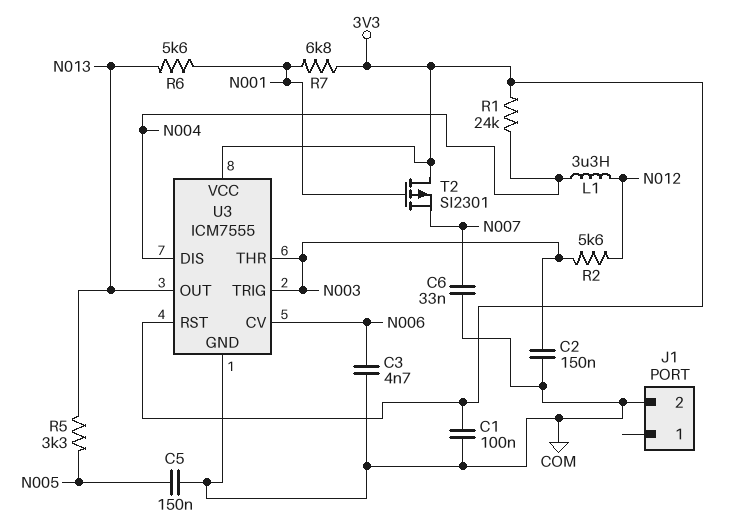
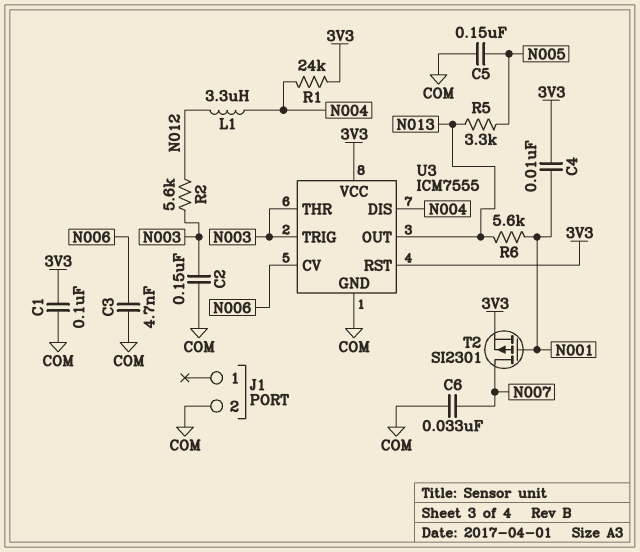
C4: none -> 10nF (3V3, N001)
R7: 6.8k (3V3, N001) -> none
T2: PMOS SI2301 (G N001, D 3V3, S N007) -> PMOS SI2301 (G N001, D N007, S 3V3)

